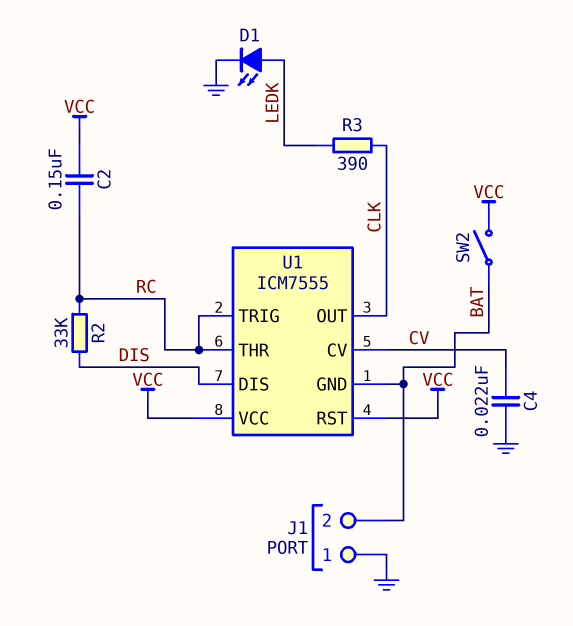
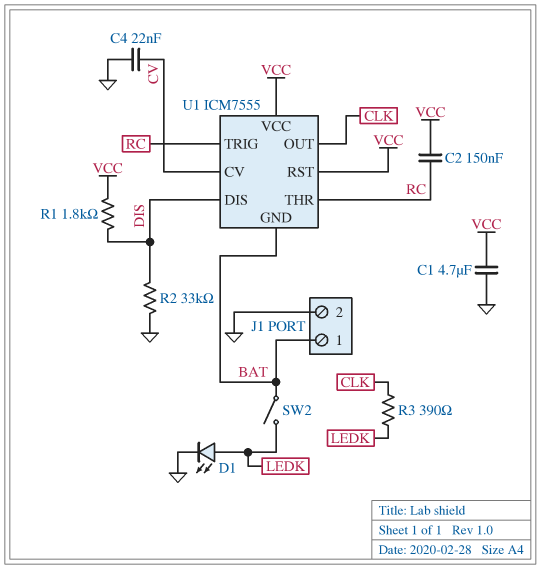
C1: none -> 4.7uF (GND, VCC)
J1 pin 1: GND -> BAT
J1 pin 2: BAT -> GND
R1: none -> 1.8k (DIS, VCC)
R2: 33k (DIS, RC) -> 33k (DIS, GND)
SW2: switch (BAT, VCC) -> switch (BAT, LEDK)

